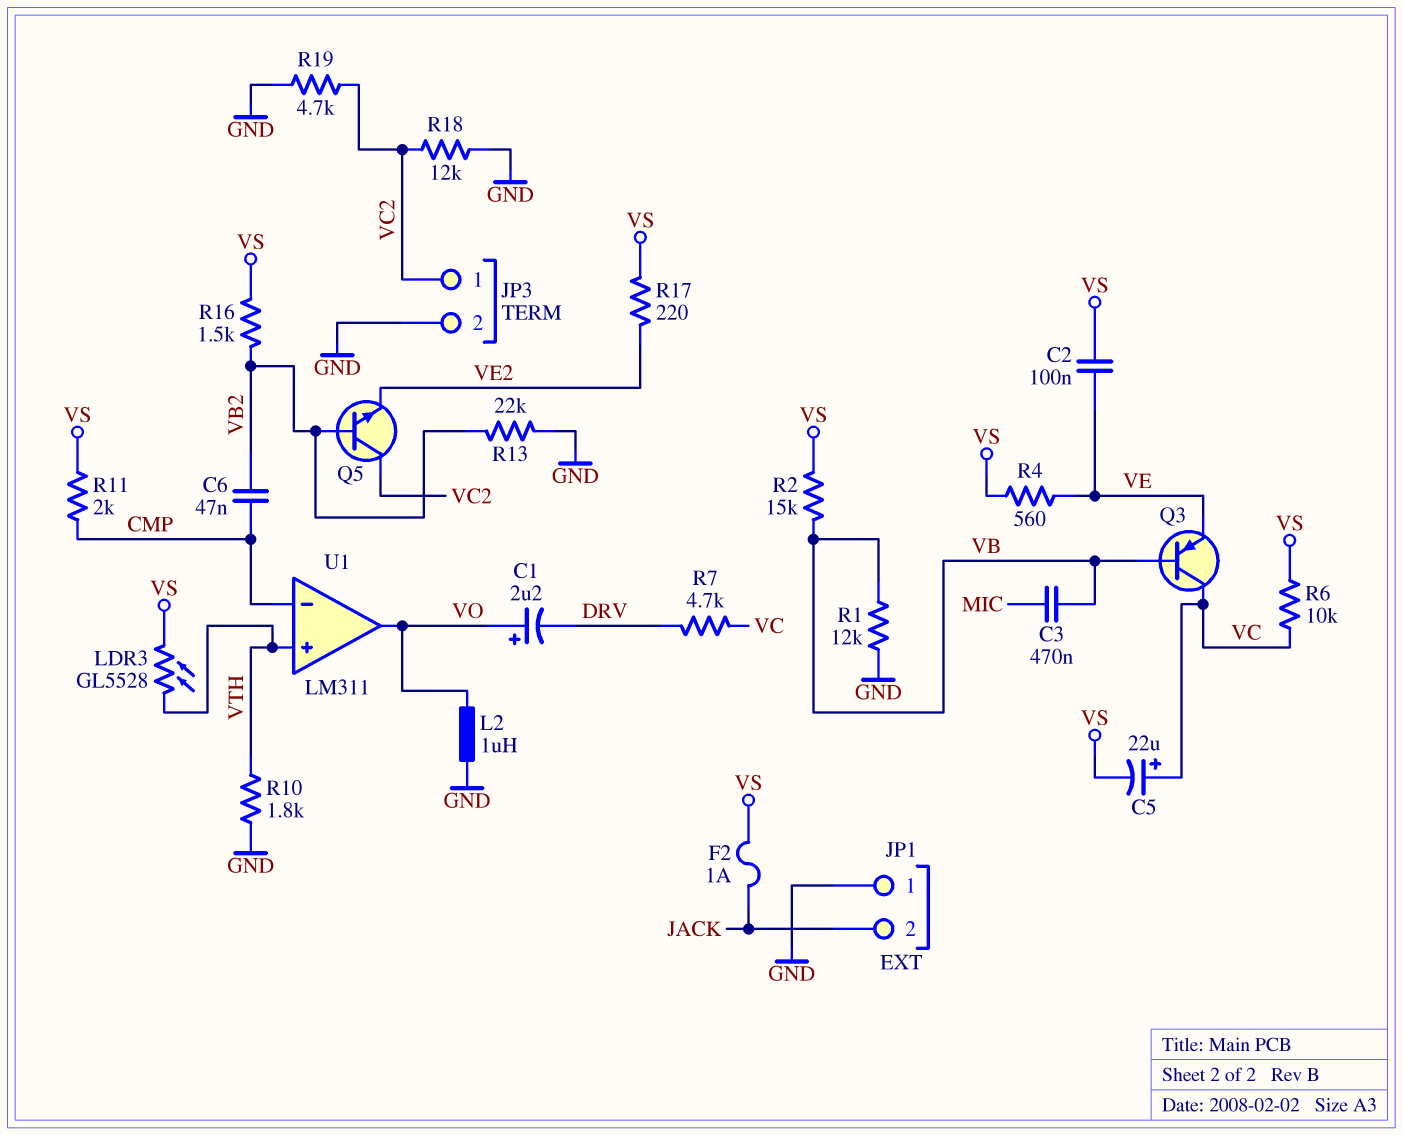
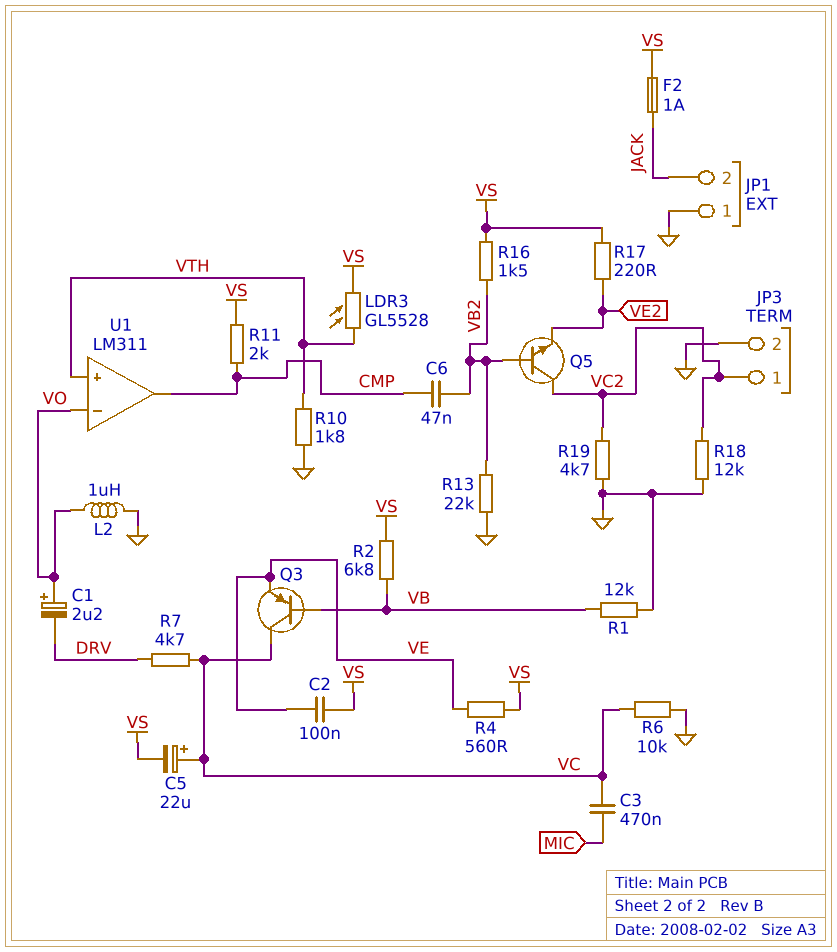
C3: 470nF (MIC, VB) -> 470nF (MIC, VC)
R2: 15k (VB, VS) -> 6.8k (VB, VS)
R6: 10k (VC, VS) -> 10k (GND, VC)
U1 pin in-: CMP -> VO
U1 pin out: VO -> CMP

